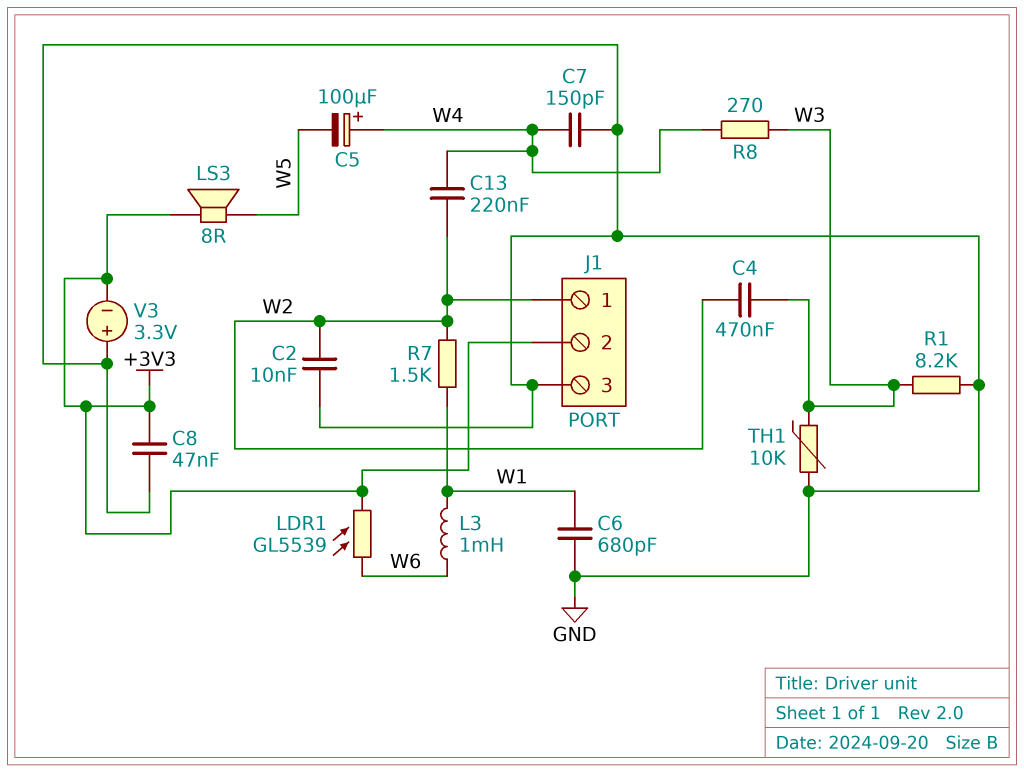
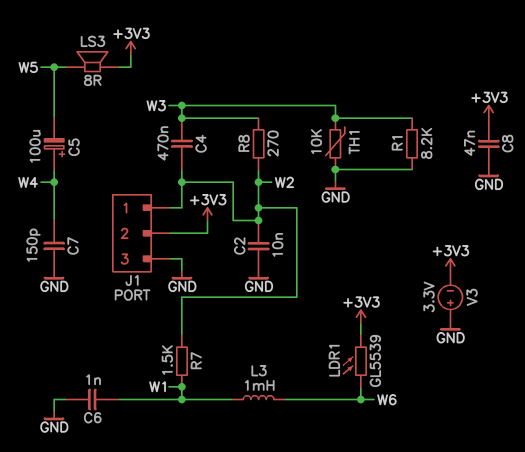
C6: 680pF (GND, W1) -> 1nF (GND, W1)
C13: 220nF (W2, W4) -> none
R8: 270 (W3, W4) -> 270 (W2, W3)

